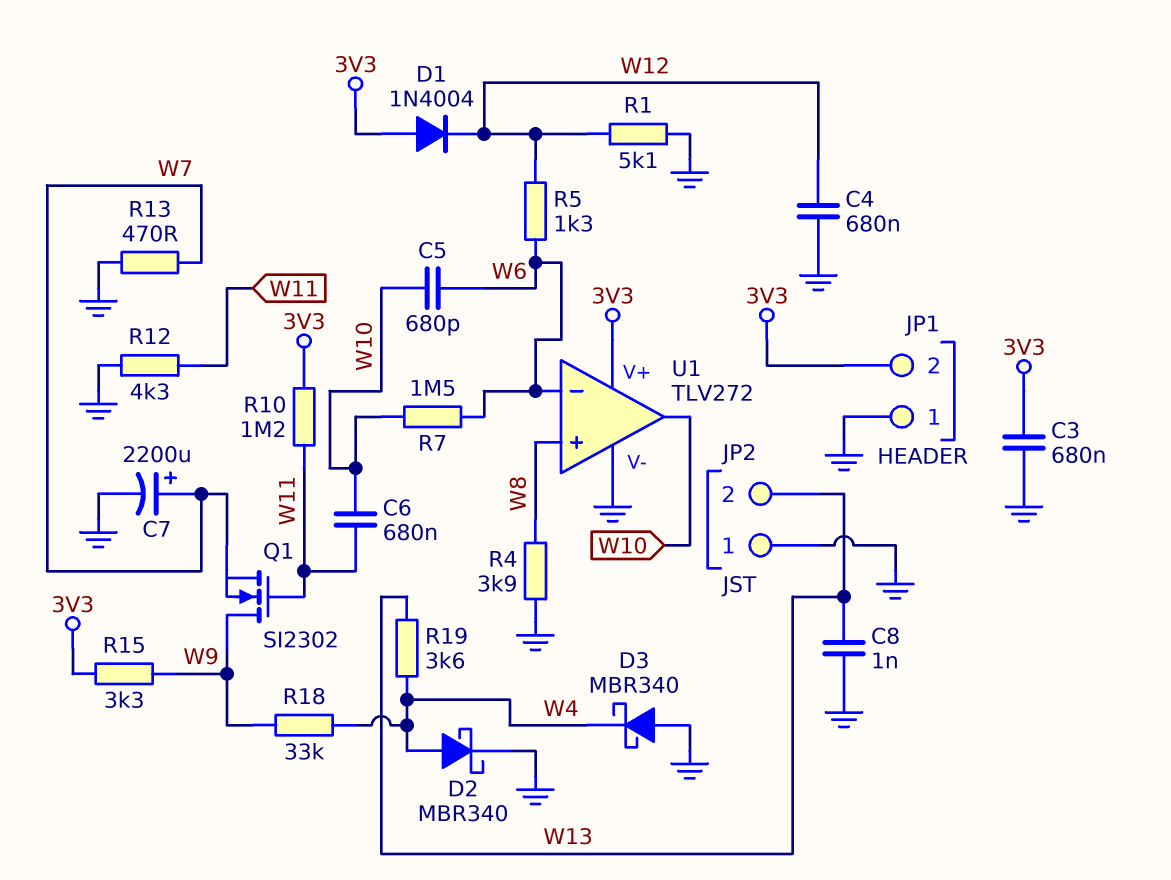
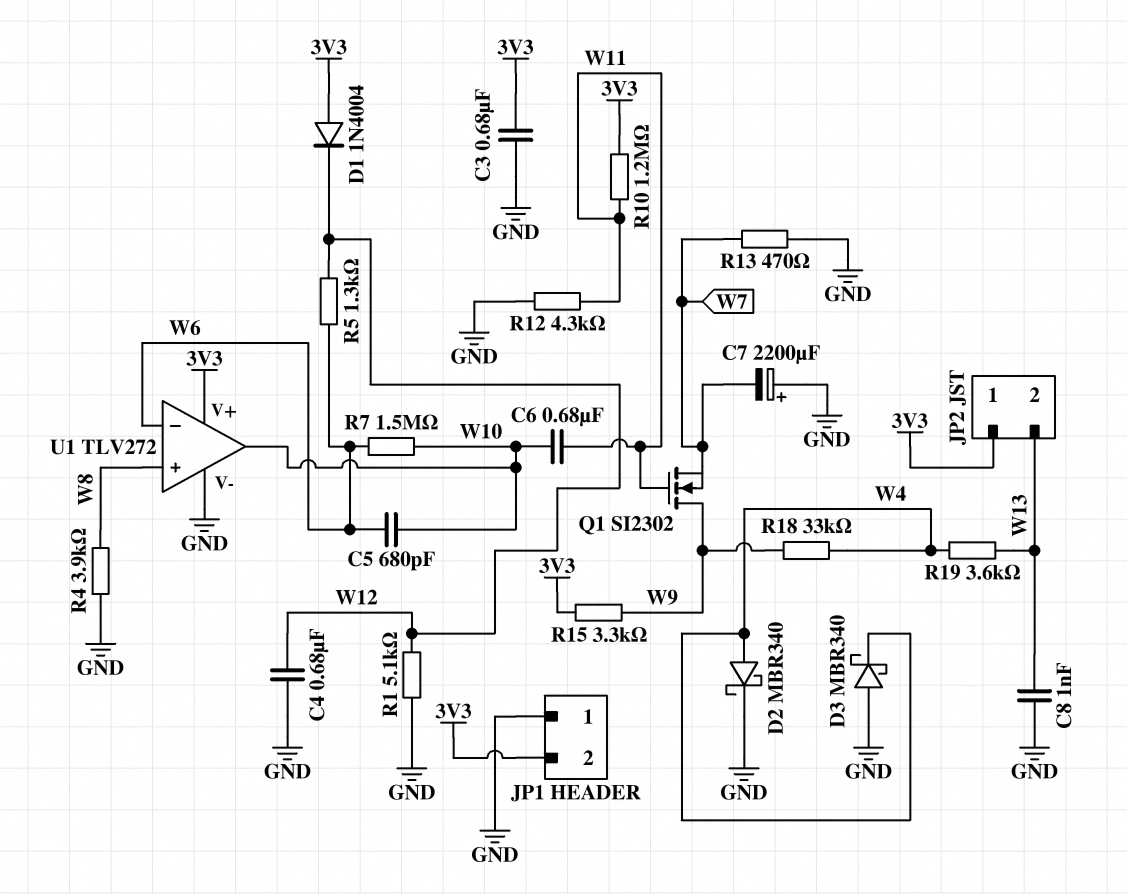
C7: 2200uF (plus W7, minus GND) -> 2200uF (plus GND, minus W7)
JP2 pin 1: GND -> 3V3

